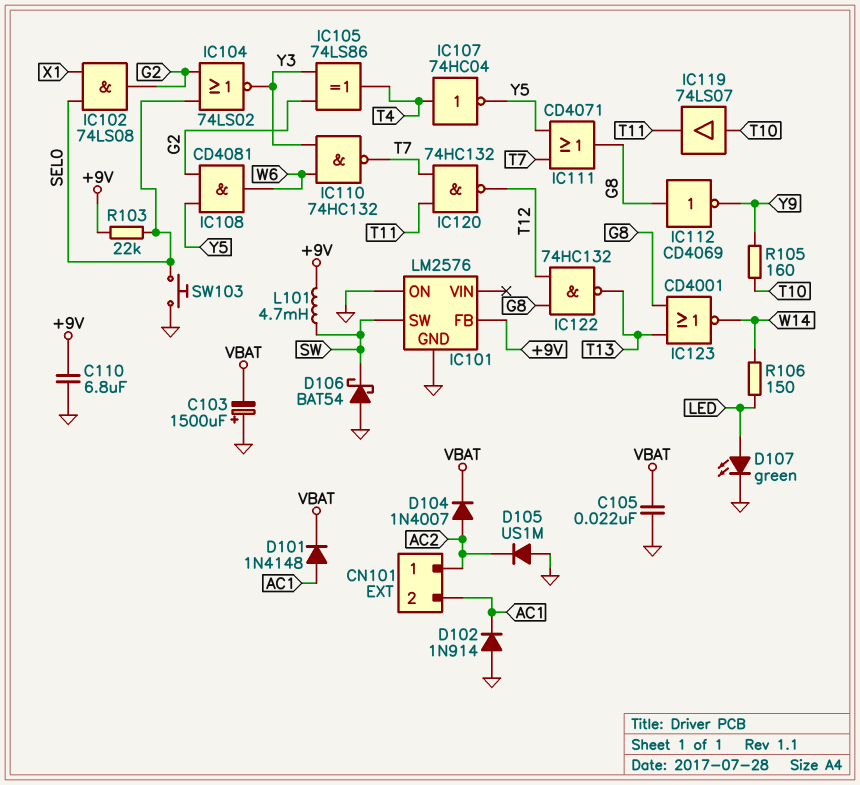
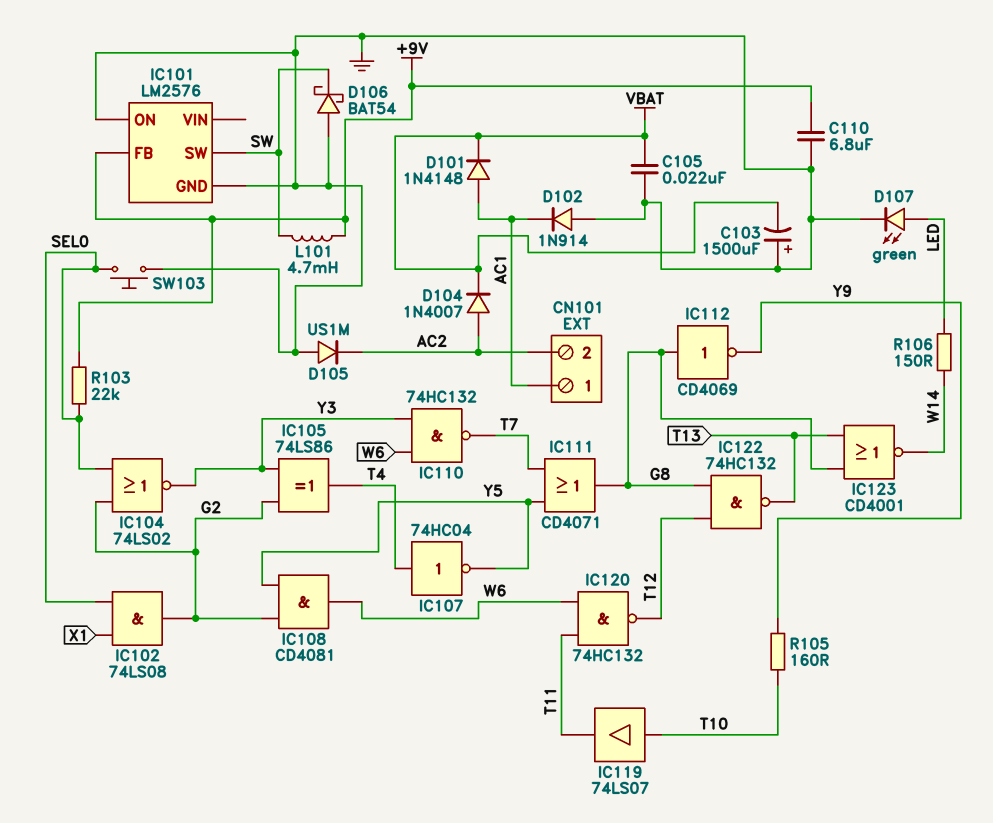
CN101 pin 1: AC2 -> AC1
CN101 pin 2: AC1 -> AC2
IC120: NAND 74HC132 (in T7, in T11, out T12) -> NAND 74HC132 (in T11, in W6, out T12)

